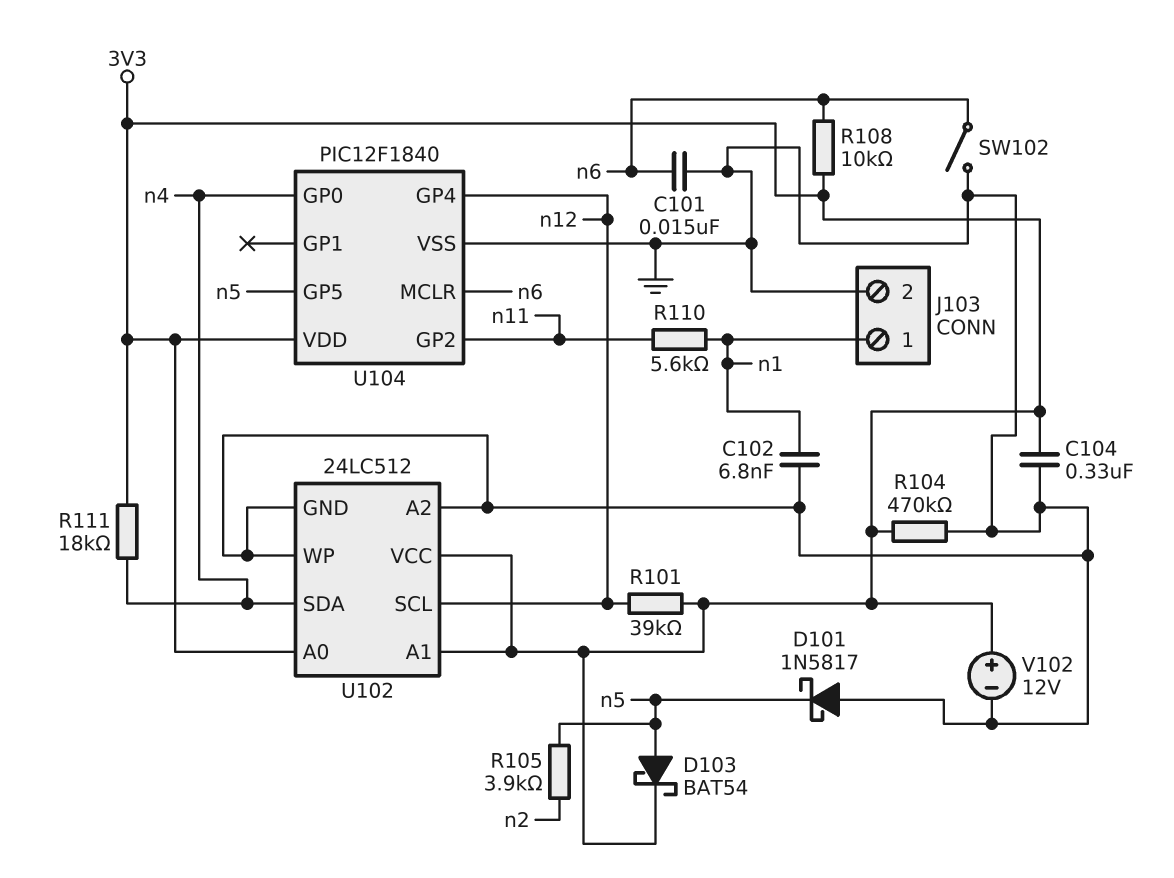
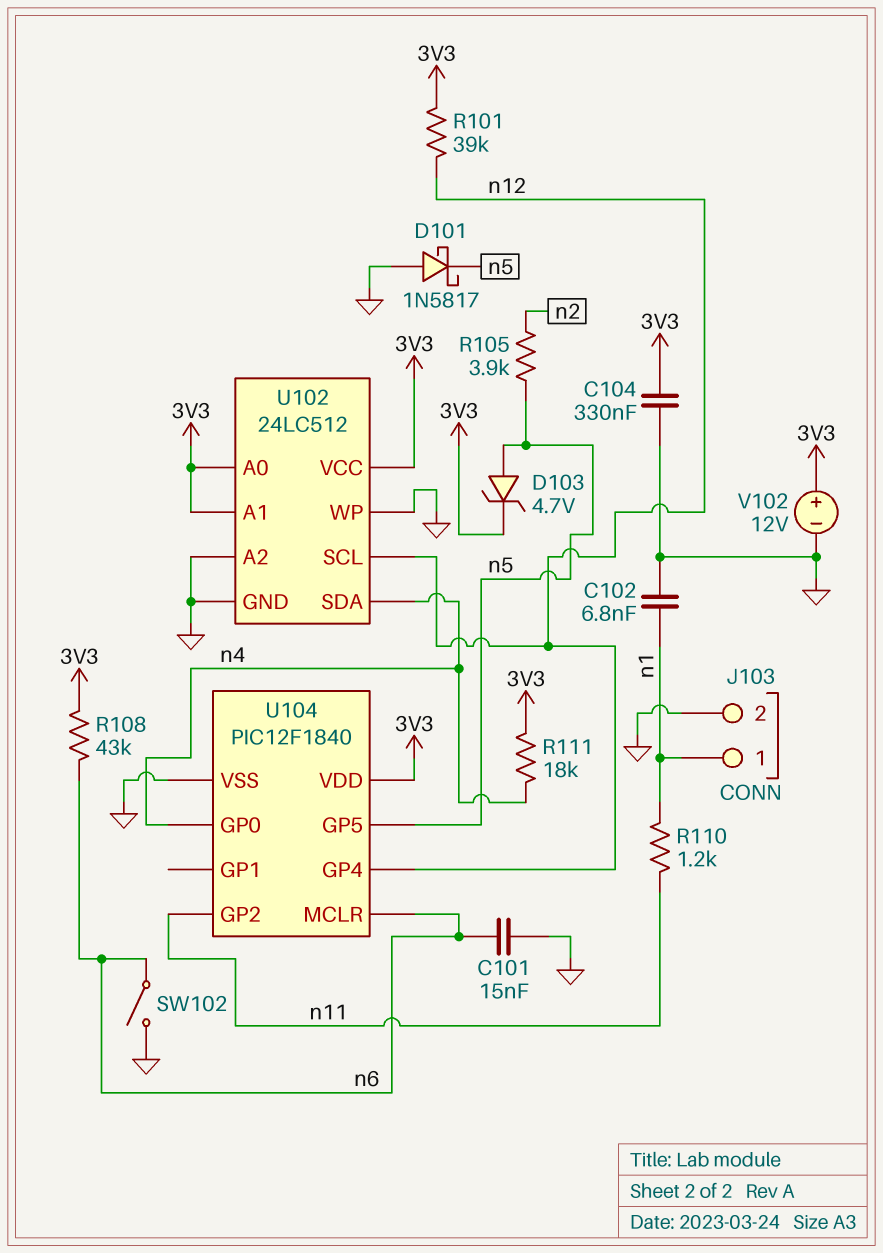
D103: schottky BAT54 (A n5, K 3V3) -> zener 4.7V (A n5, K 3V3)
R104: 470k (3V3, GND) -> none
R108: 10k (3V3, n6) -> 43k (3V3, n6)
R110: 5.6k (n1, n11) -> 1.2k (n1, n11)

